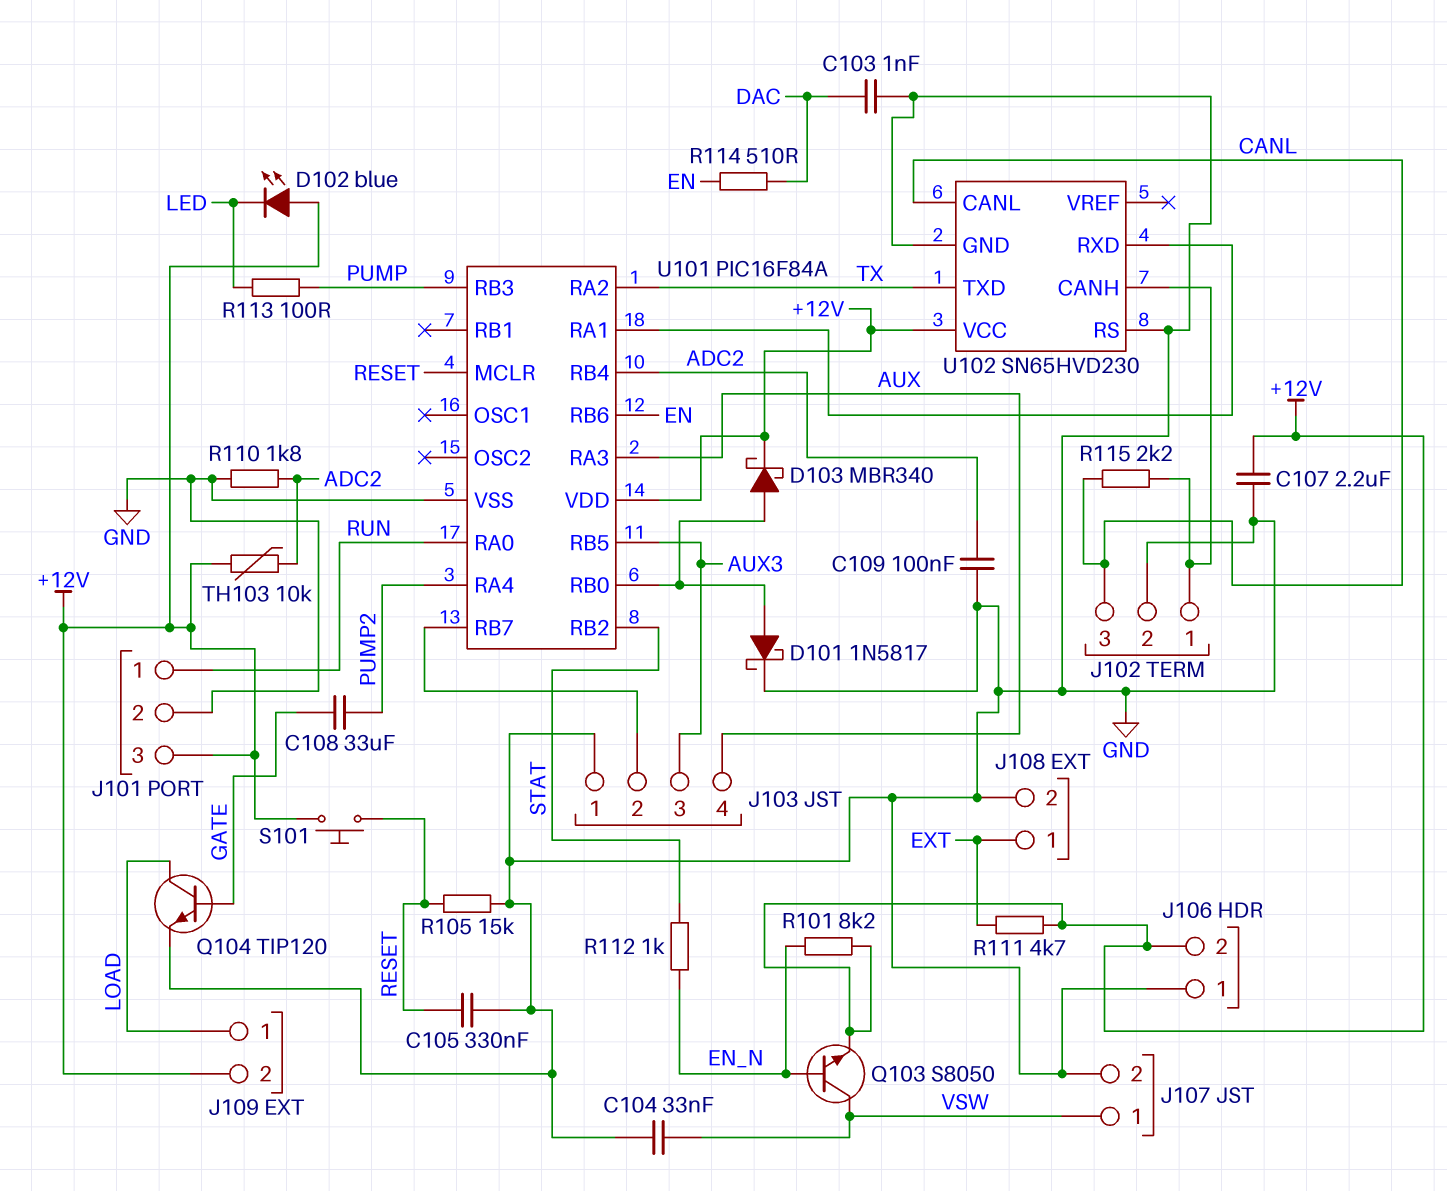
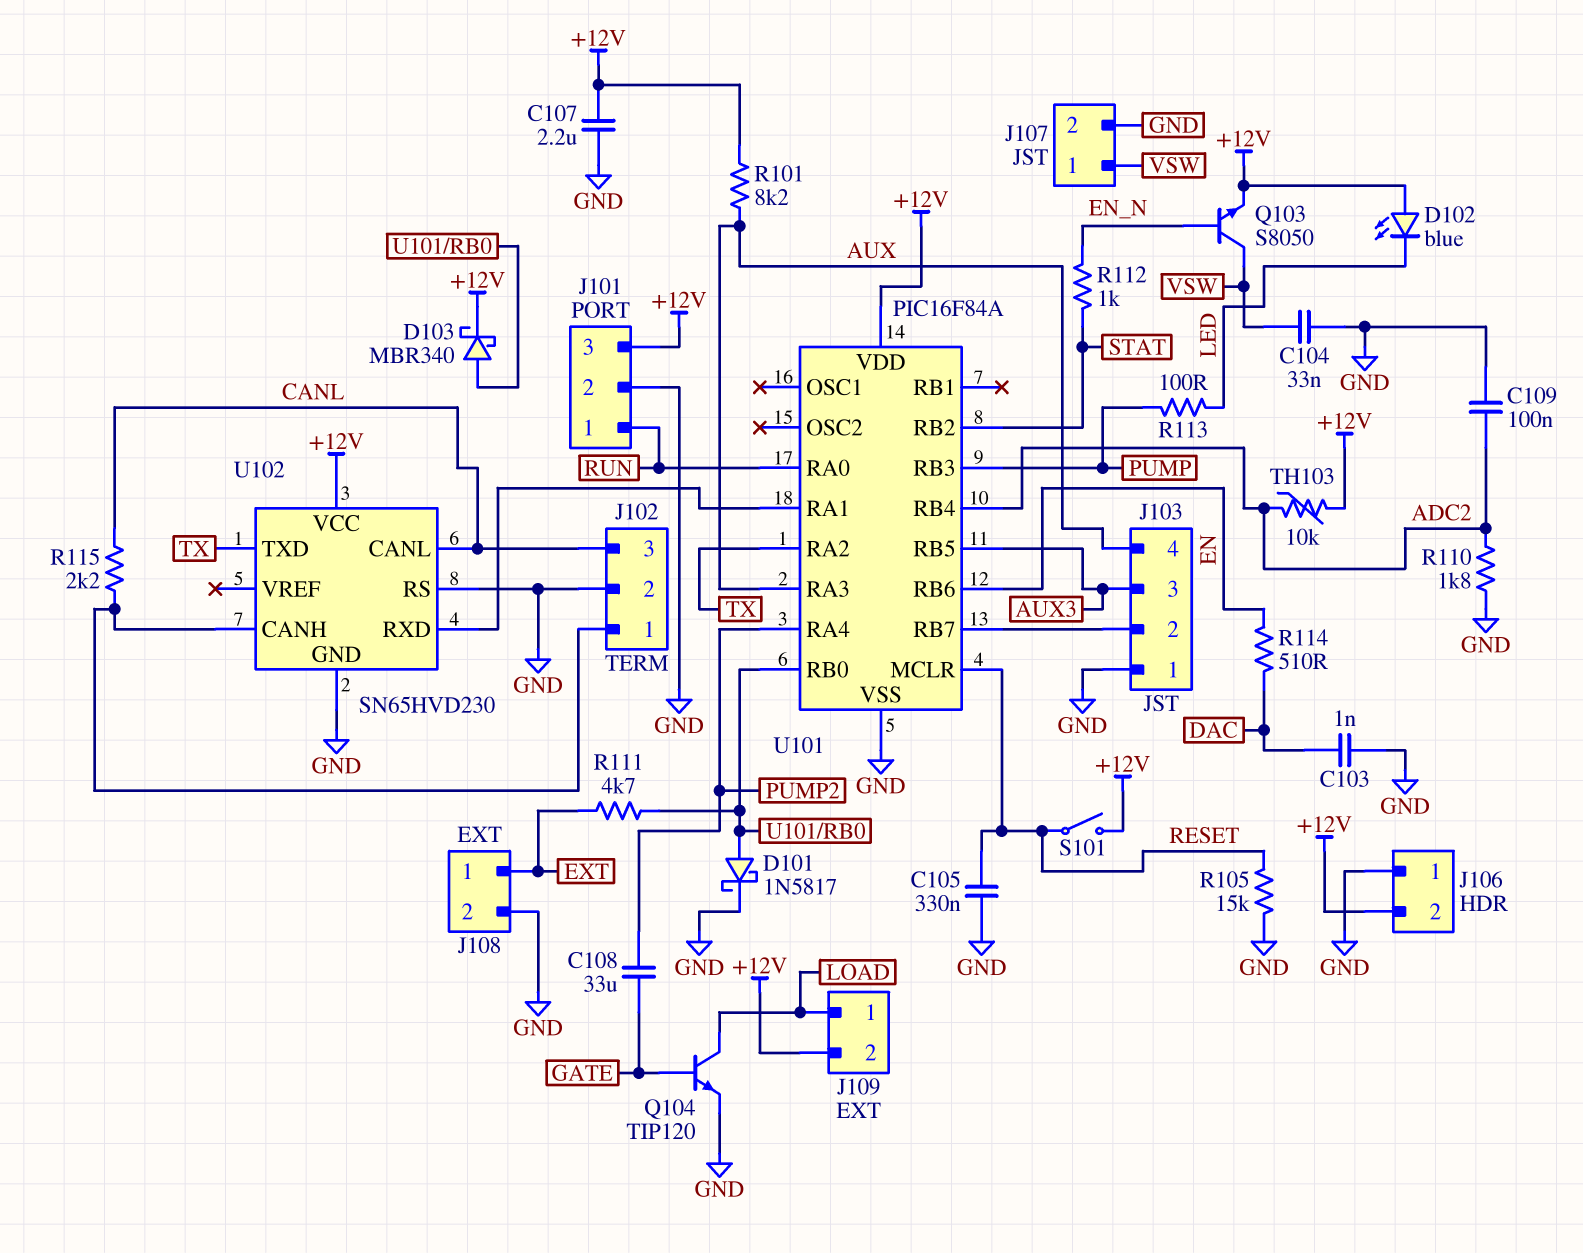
R101: 8.2k (+12V, EN_N) -> 8.2k (+12V, AUX)
R111: 4.7k (+12V, EXT) -> 4.7k (EXT, U101/RB0)
S101: button (+12V, RESET) -> switch (+12V, RESET)

